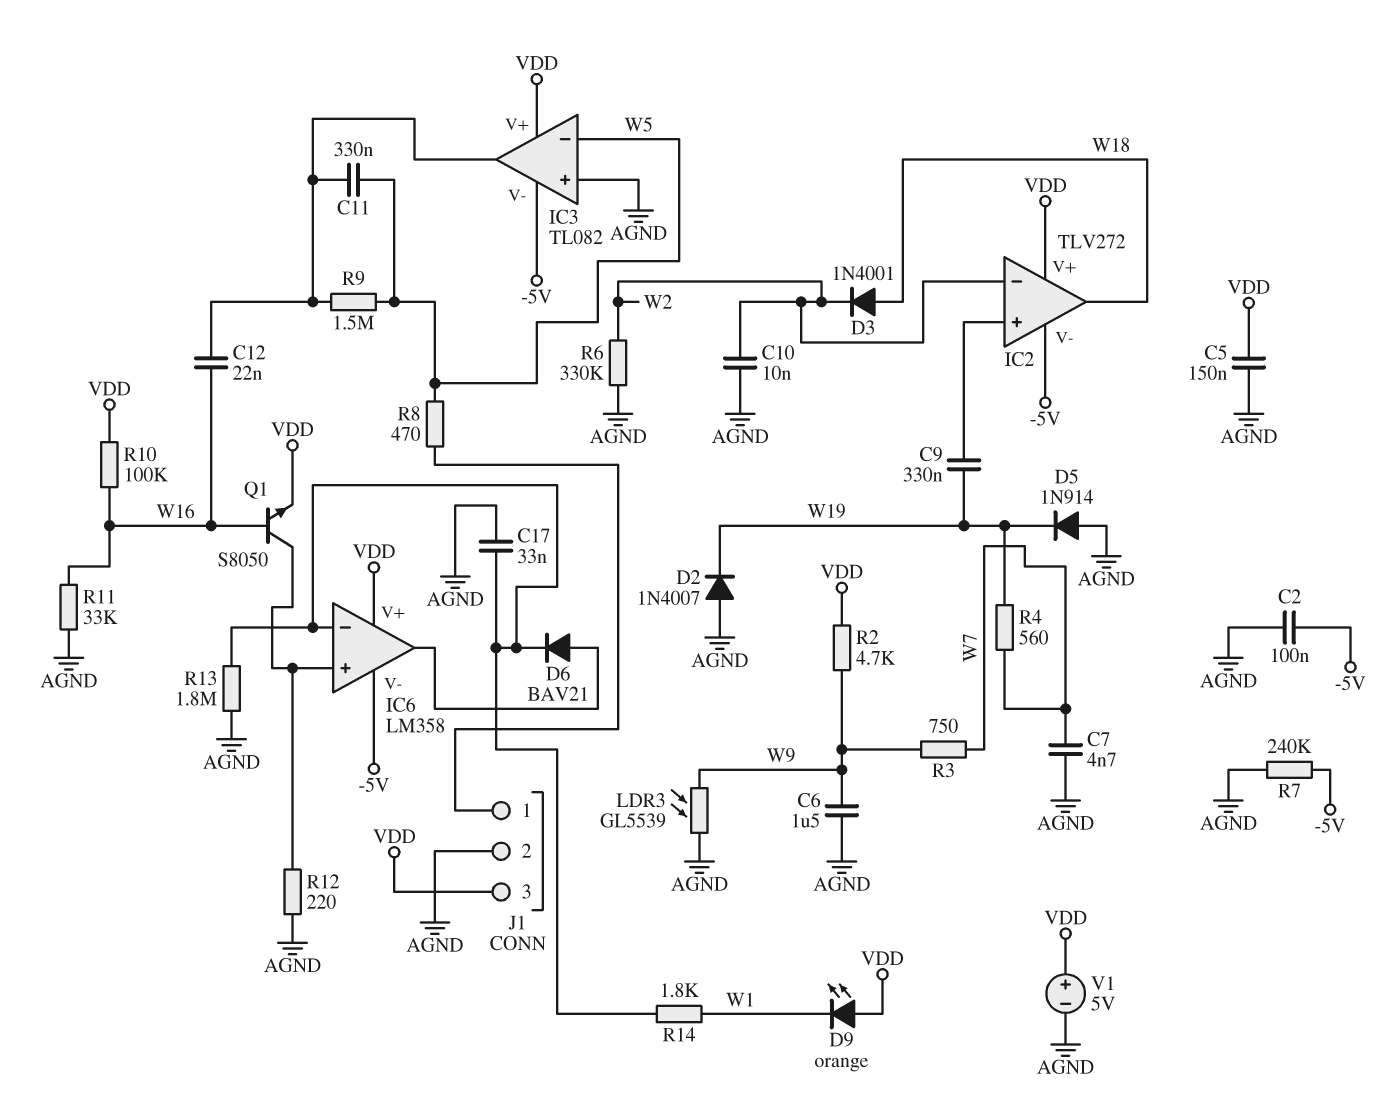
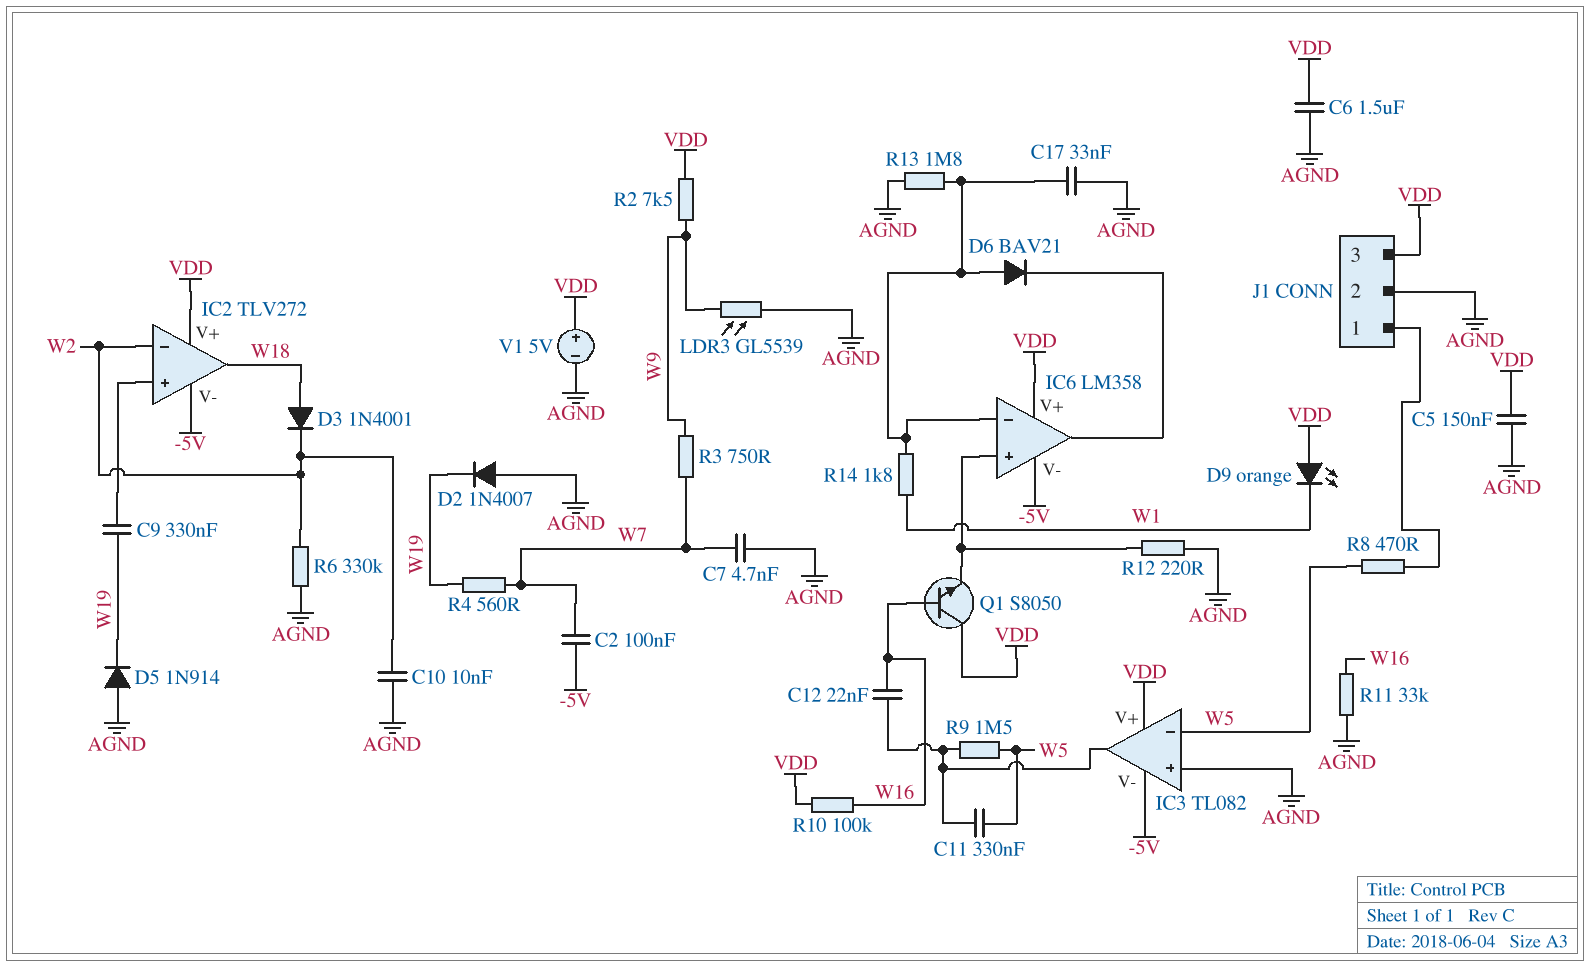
C2: 100nF (-5V, AGND) -> 100nF (-5V, W7)
C6: 1.5uF (AGND, W9) -> 1.5uF (AGND, VDD)
D6: diode BAV21 (A IC6/out, K IC6/in-) -> diode BAV21 (A IC6/in-, K IC6/out)
Q1: NPN S8050 (B W16, C IC6/in+, E VDD) -> NPN S8050 (B W16, C VDD, E IC6/in+)
R2: 4.7k (VDD, W9) -> 7.5k (VDD, W9)
R7: 240k (-5V, AGND) -> none

